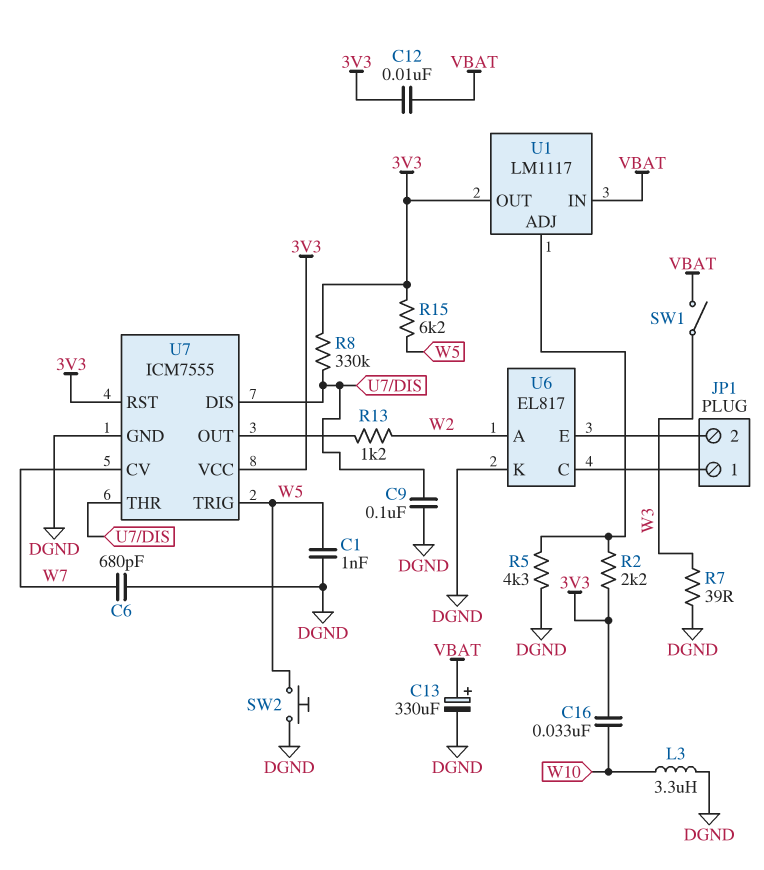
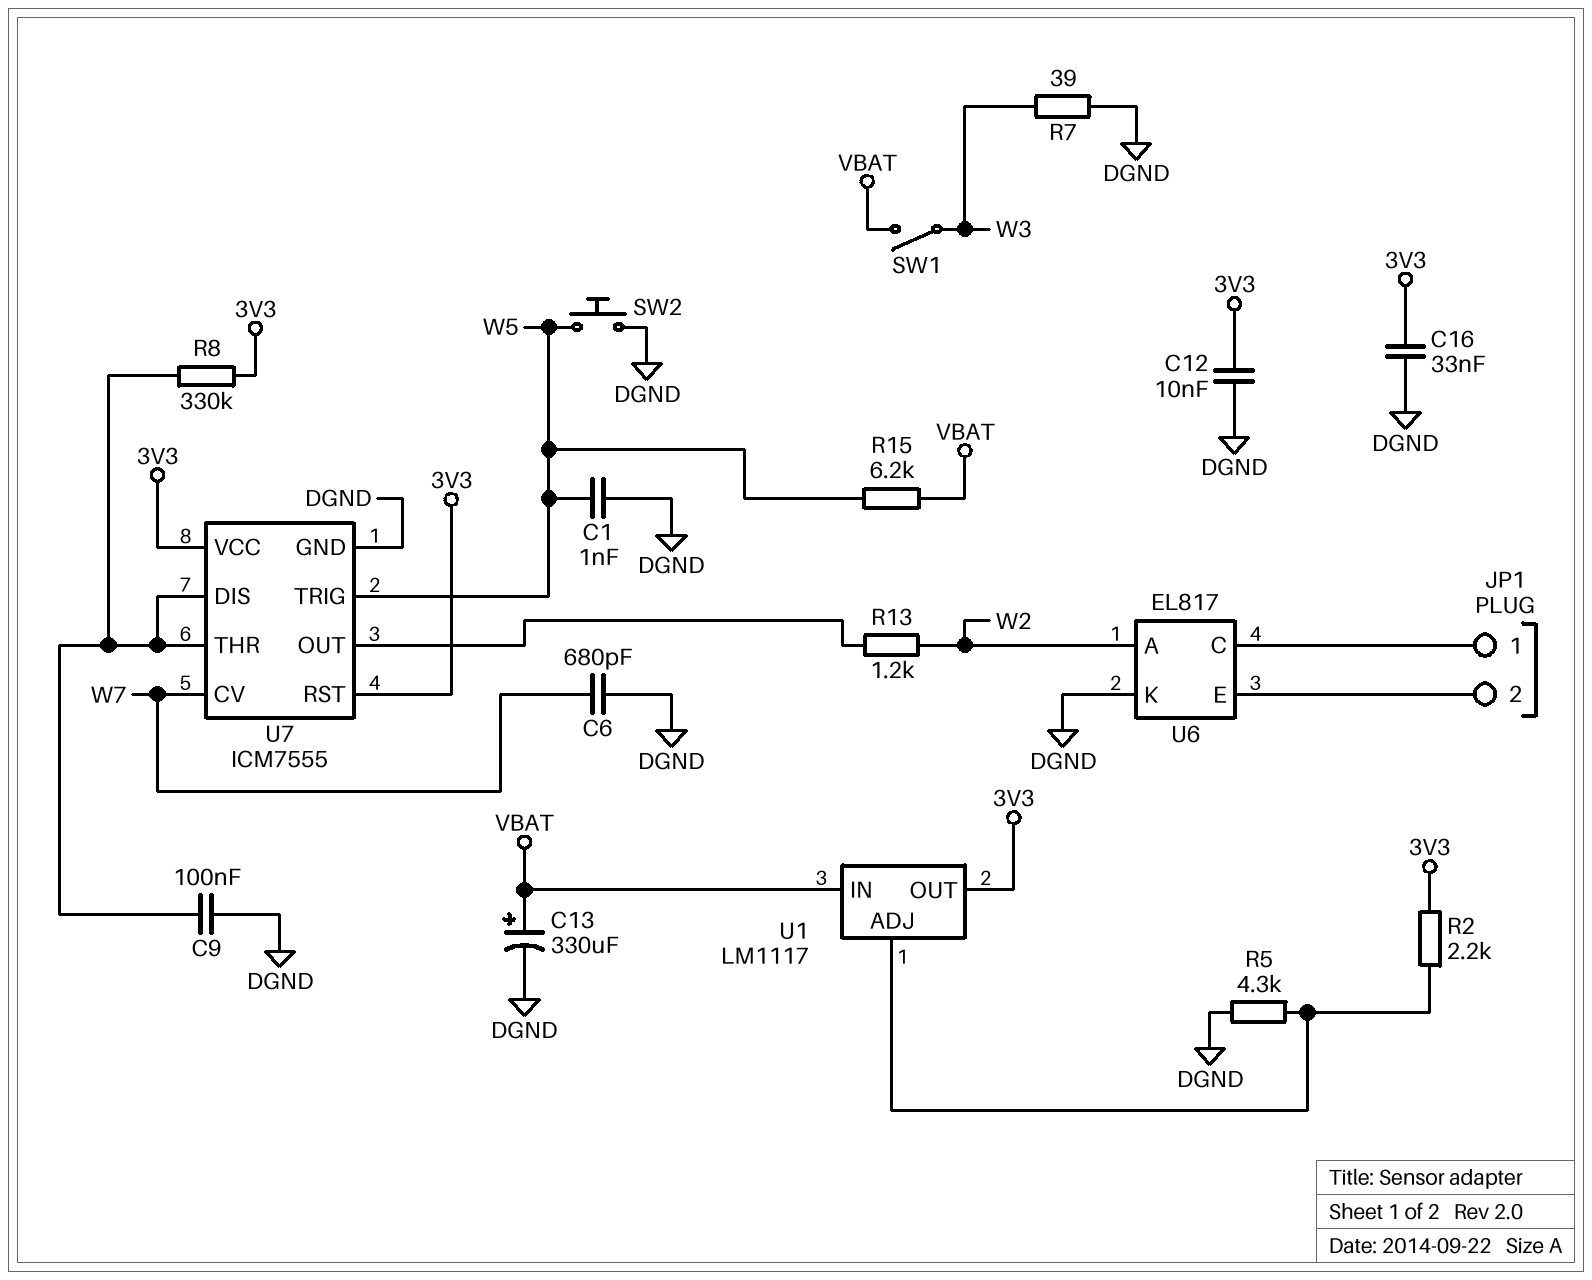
C12: 10nF (3V3, VBAT) -> 10nF (3V3, DGND)
C16: 33nF (3V3, W10) -> 33nF (3V3, DGND)
L3: 3.3uH (DGND, W10) -> none
R15: 6.2k (3V3, W5) -> 6.2k (VBAT, W5)

